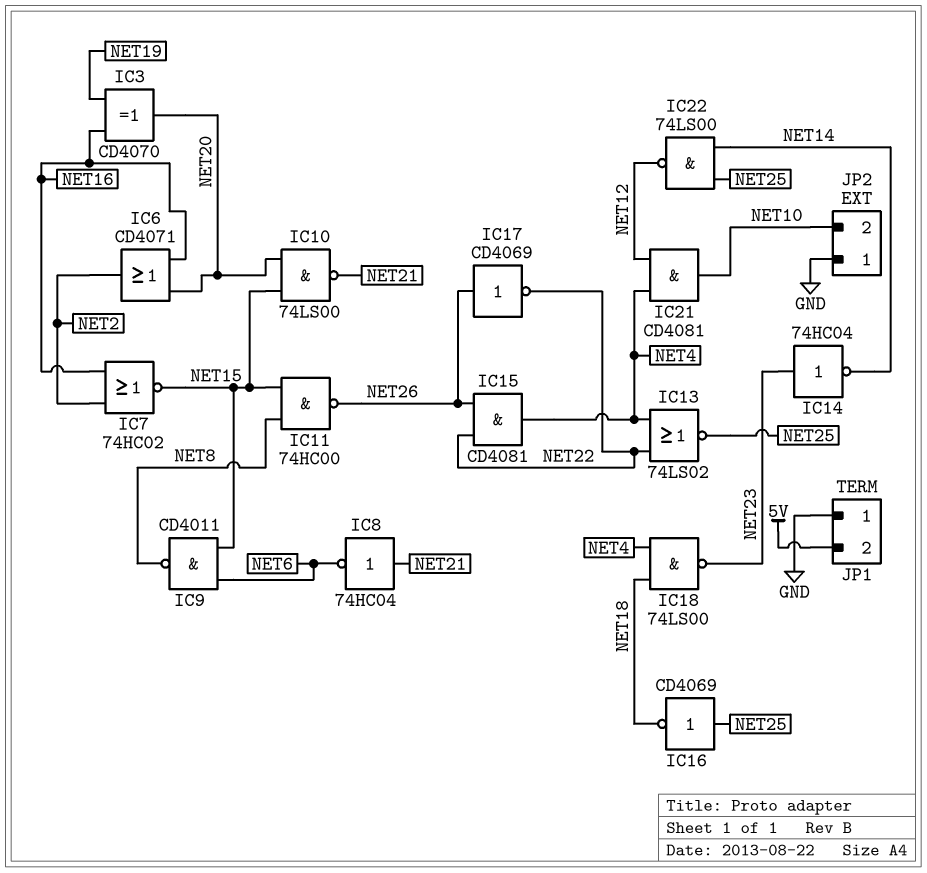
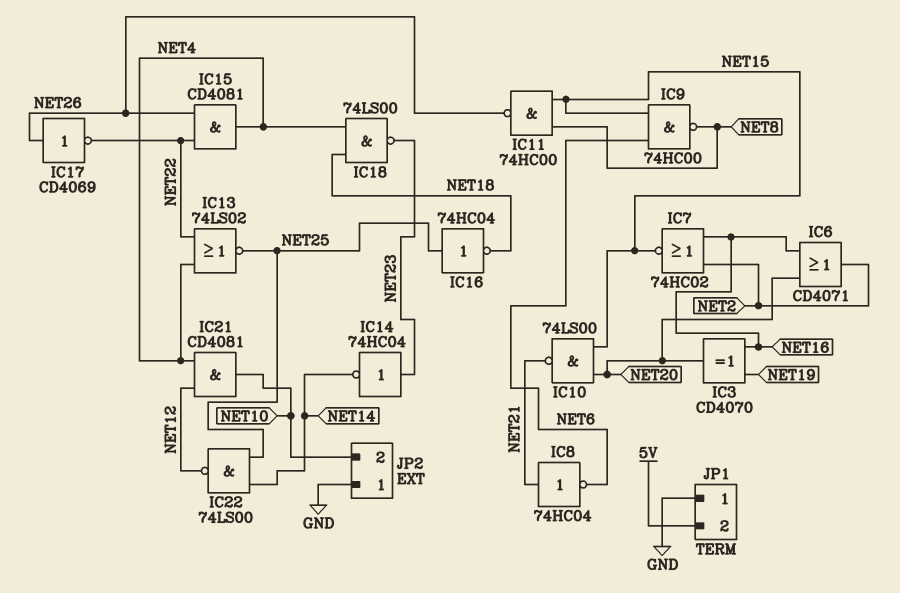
IC9: NAND CD4011 (in NET6, in NET15, out NET8) -> NAND 74HC00 (in NET6, in NET15, out NET8)
IC16: NOT CD4069 (in NET25, out NET18) -> NOT 74HC04 (in NET25, out NET18)

